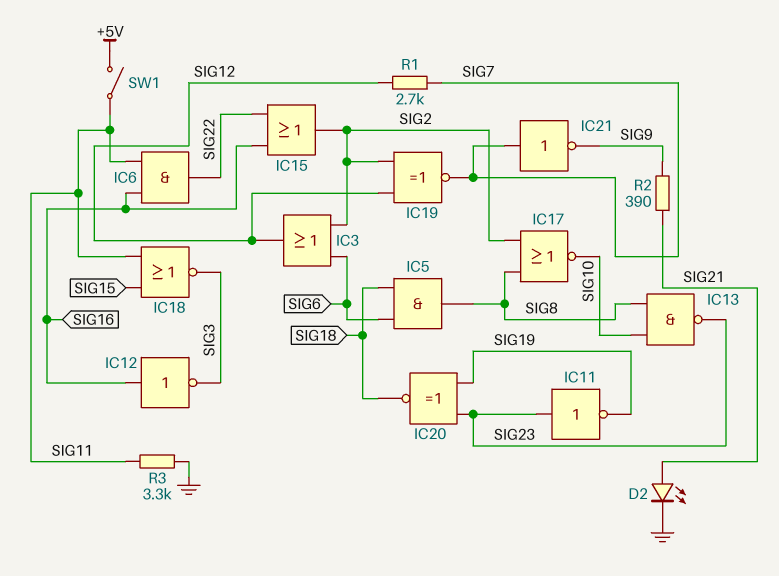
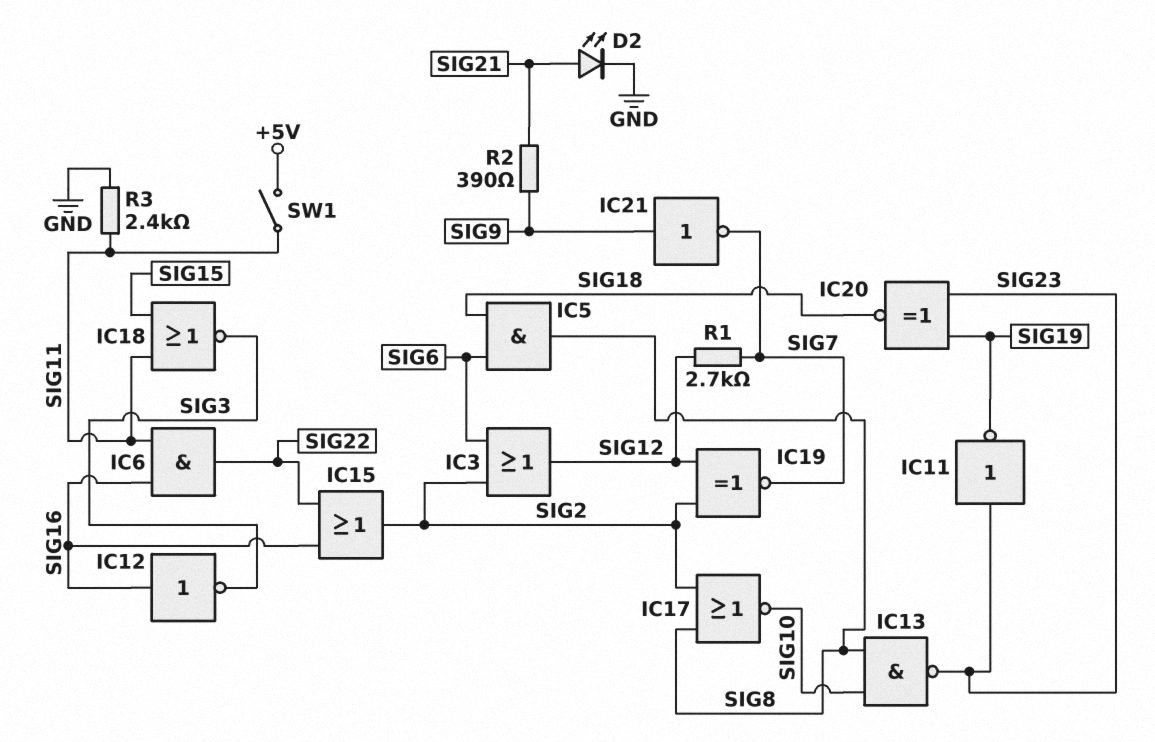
IC21: NOT (in SIG7, out SIG9) -> NOT (in SIG9, out SIG7)
R3: 3.3k (GND, SIG11) -> 2.4k (GND, SIG11)

